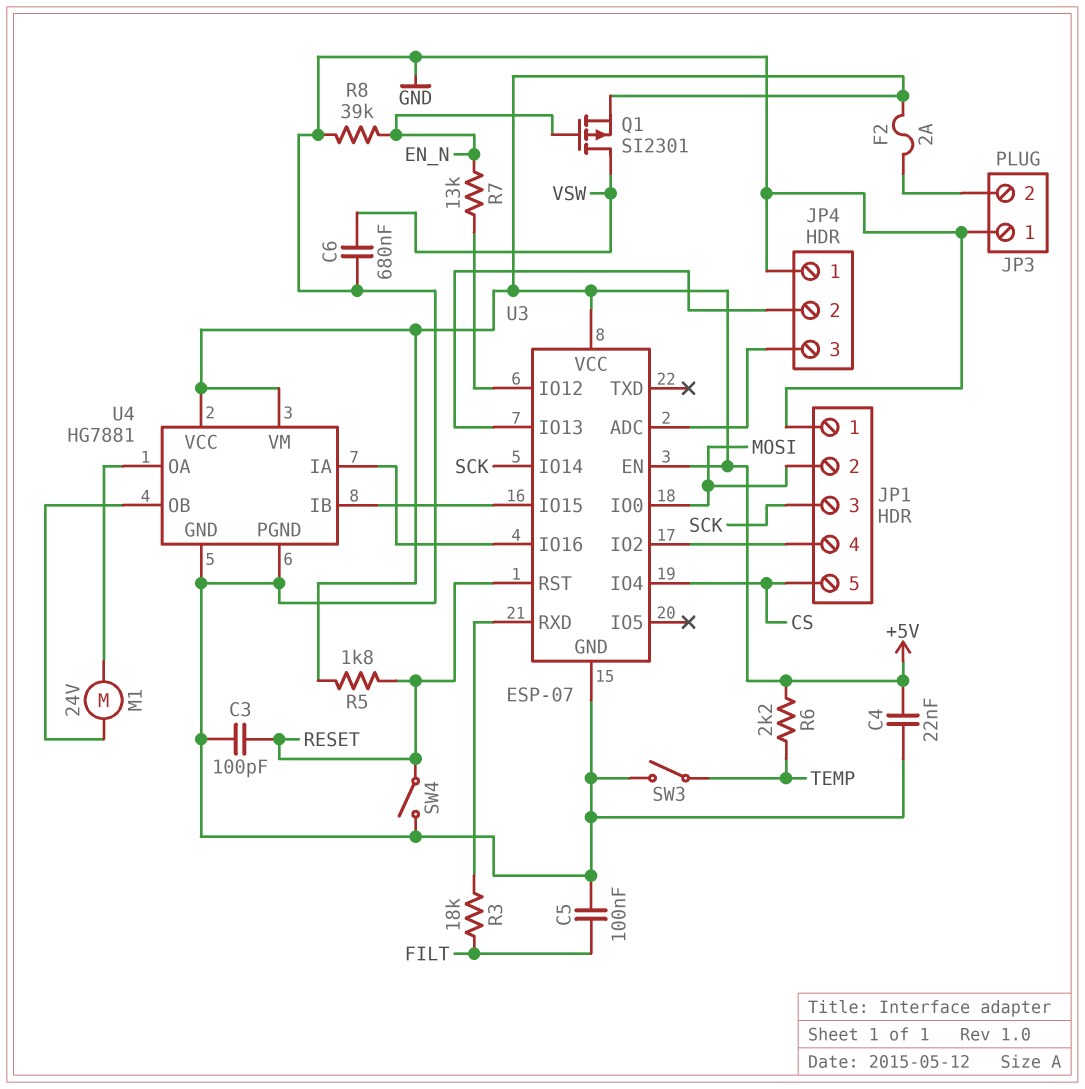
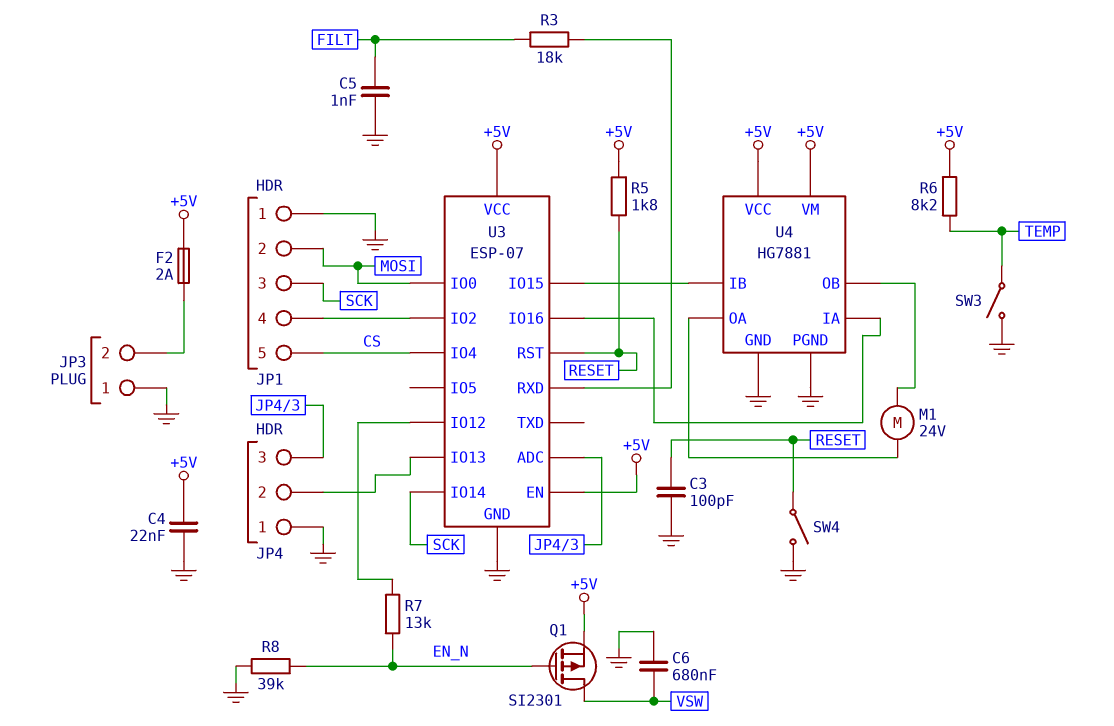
C5: 100nF (FILT, GND) -> 1nF (FILT, GND)
R6: 2.2k (+5V, TEMP) -> 8.2k (+5V, TEMP)

